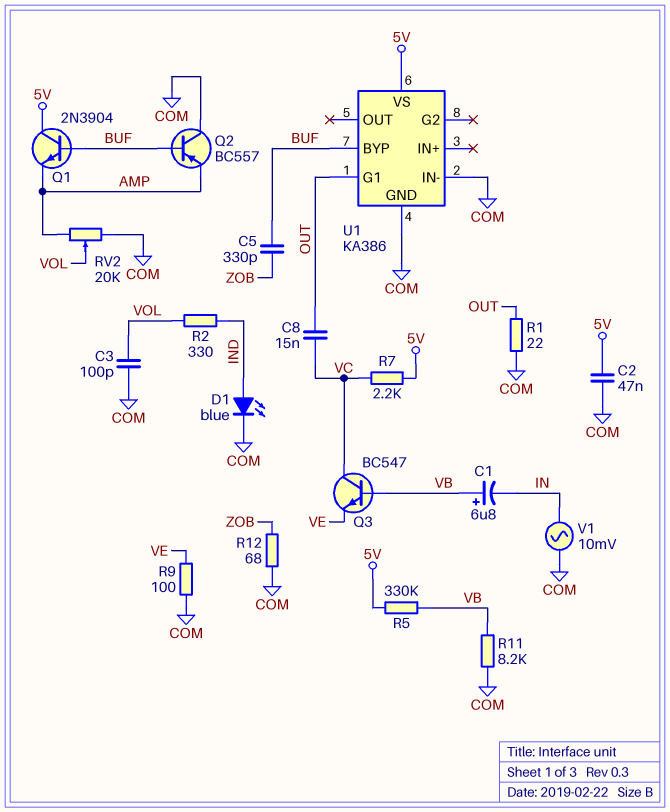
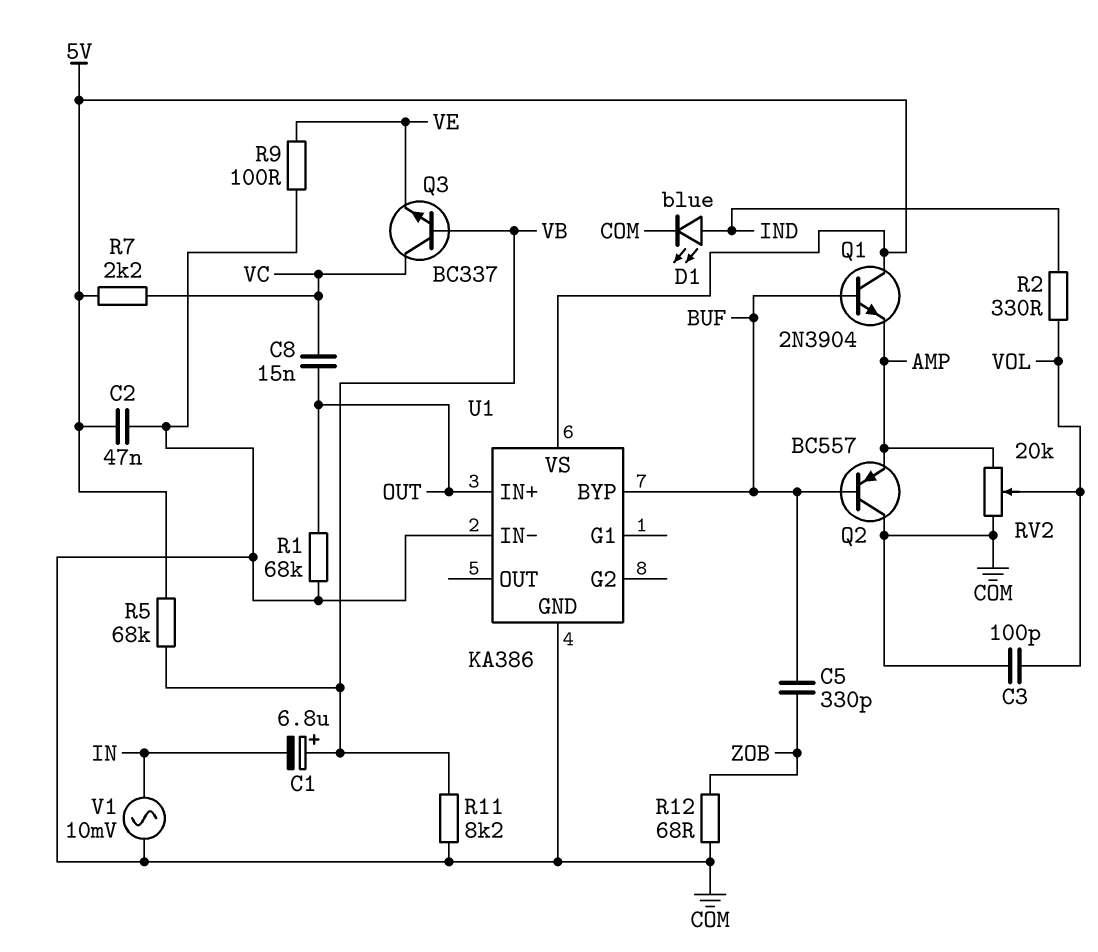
Q3: NPN BC547 (B VB, C VC, E VE) -> NPN BC337 (B VB, C VC, E VE)
R1: 22 (COM, OUT) -> 68k (COM, OUT)
R5: 330k (5V, VB) -> 68k (5V, VB)
U1 pin G1: OUT -> none
U1 pin IN+: none -> OUT

